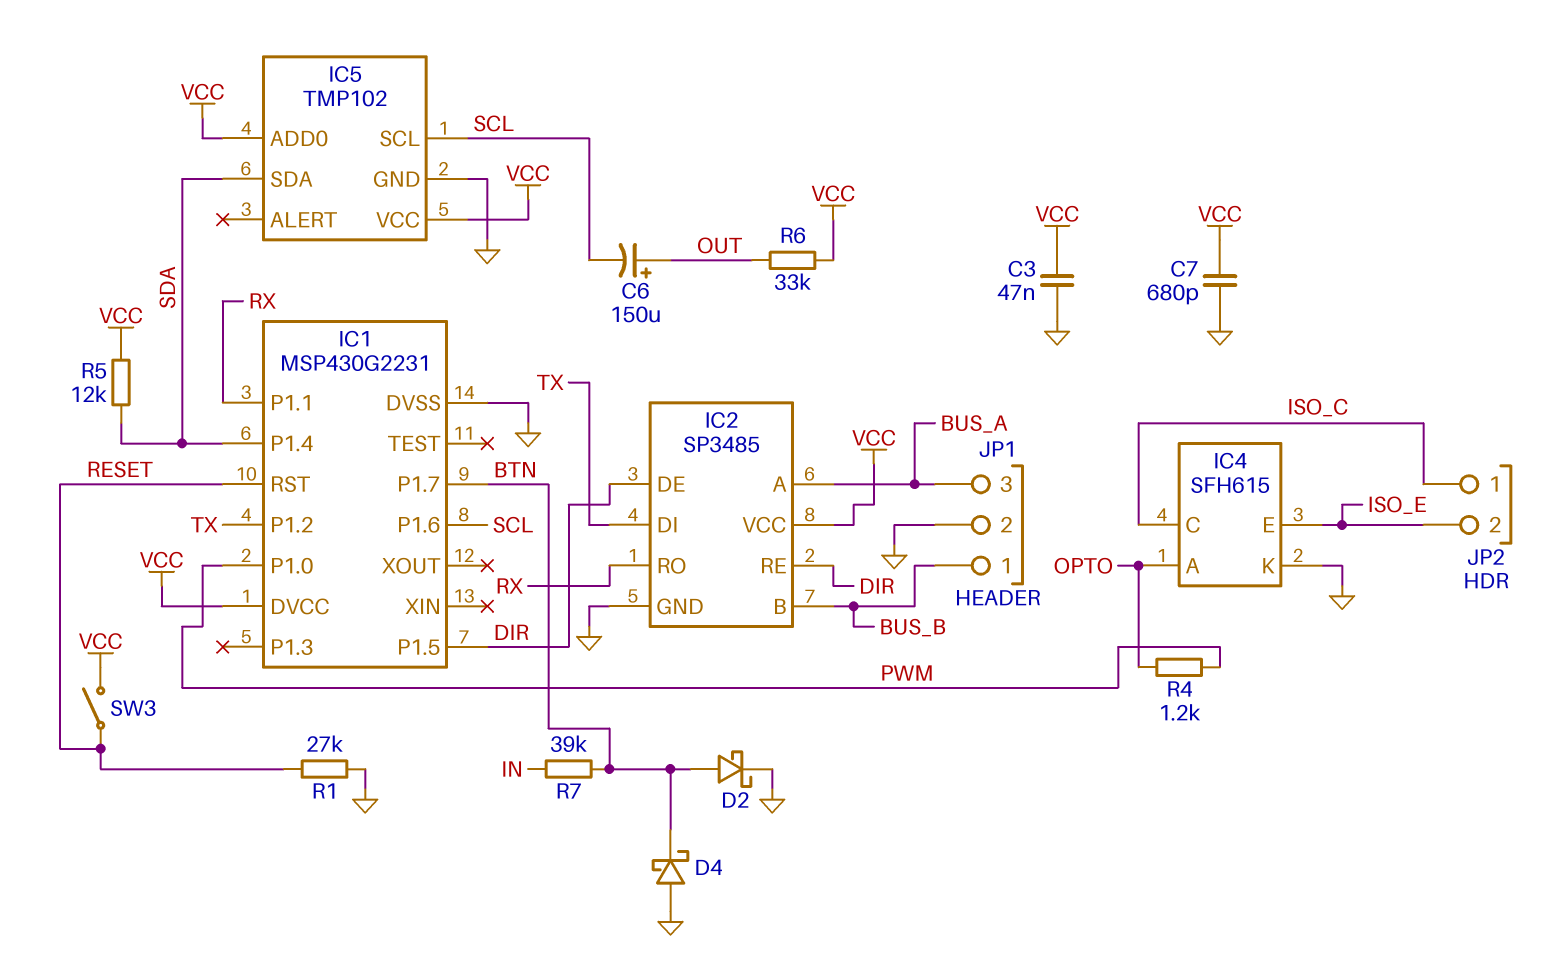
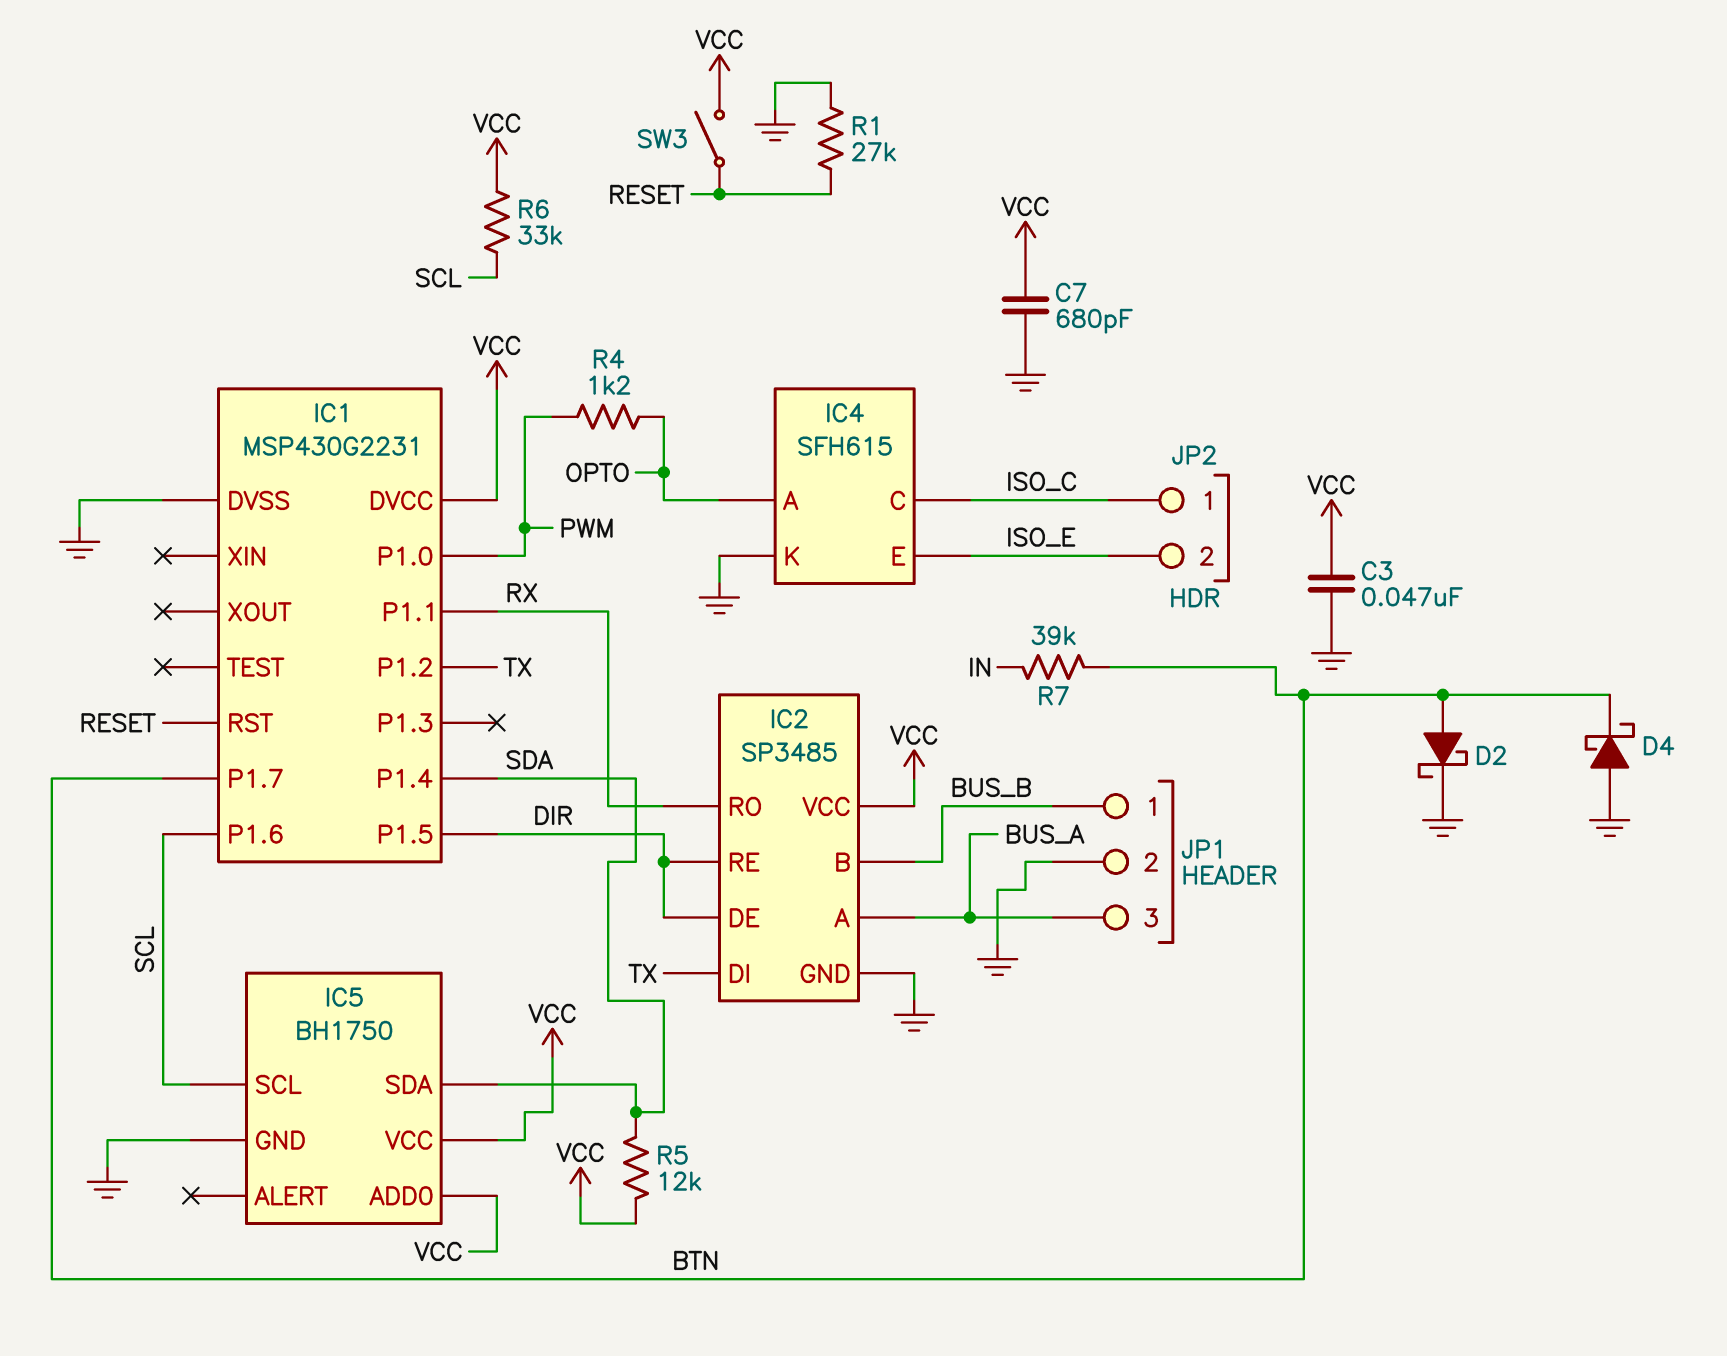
C6: 150uF (plus OUT, minus SCL) -> none
IC5: TMP102 -> BH1750
R6: 33k (OUT, VCC) -> 33k (SCL, VCC)

